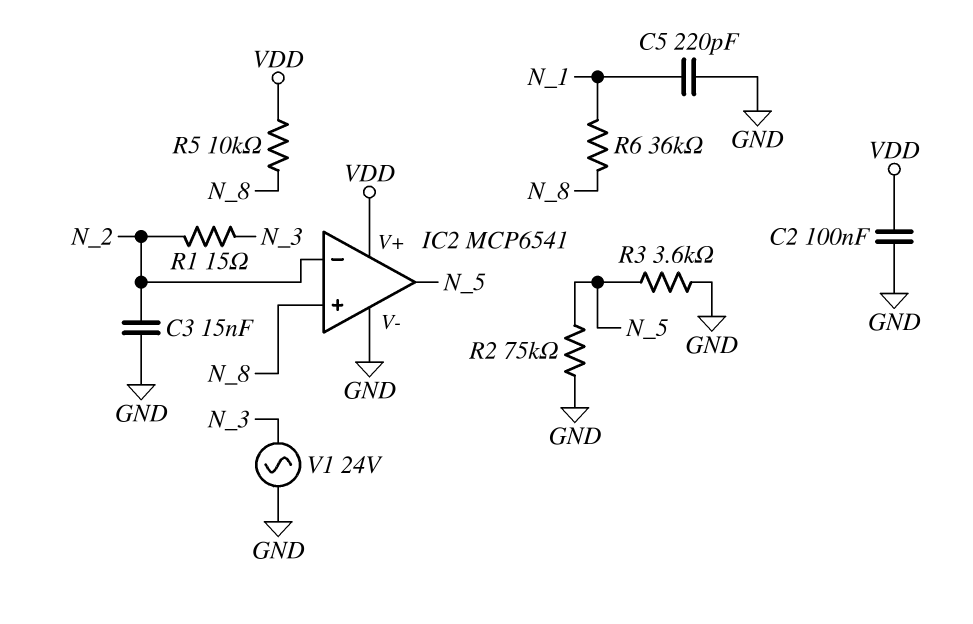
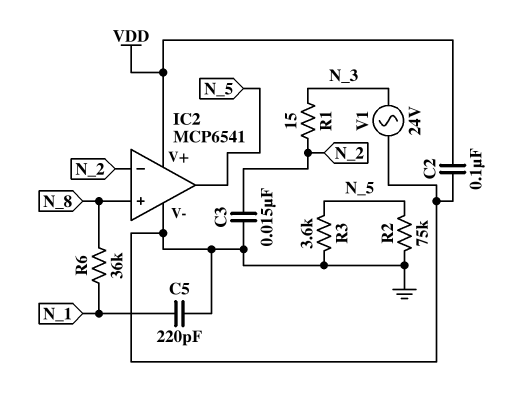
R5: 10k (N_8, VDD) -> none

